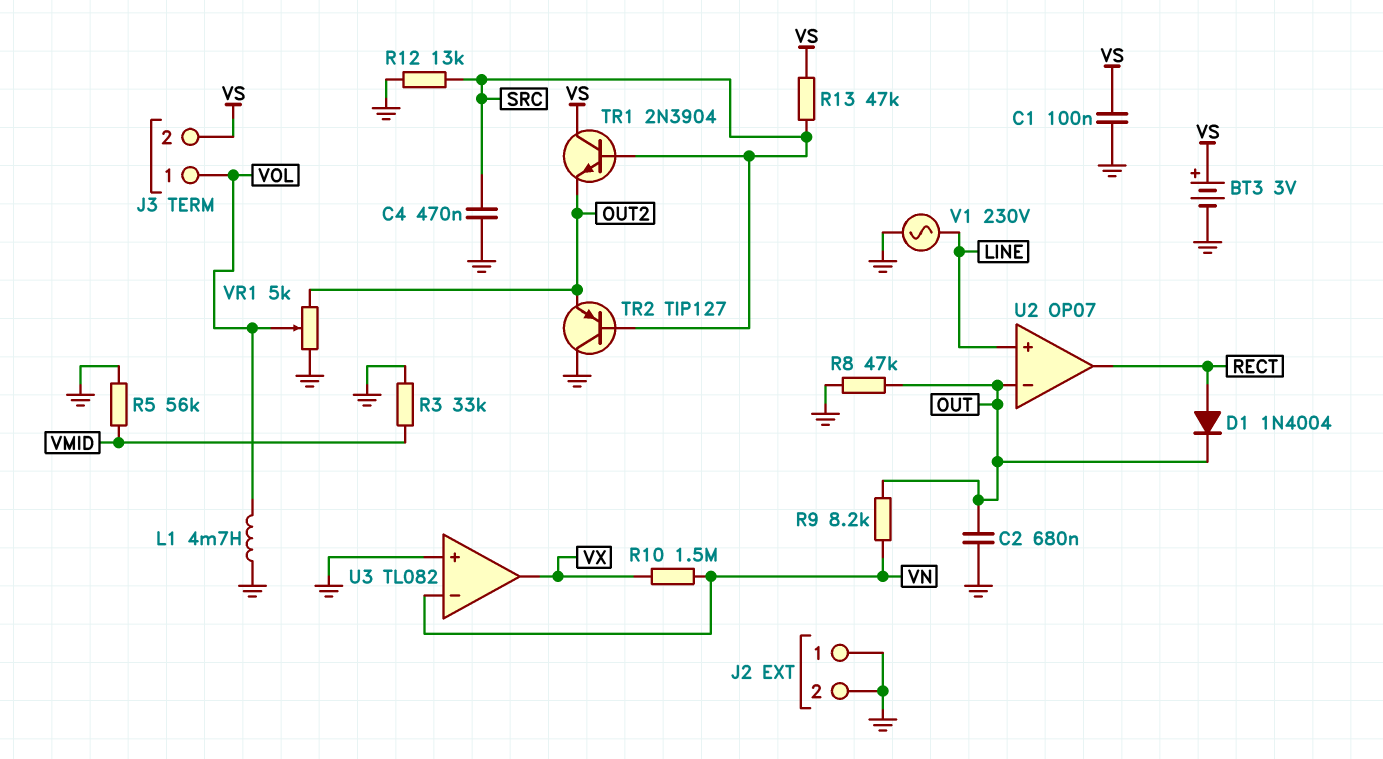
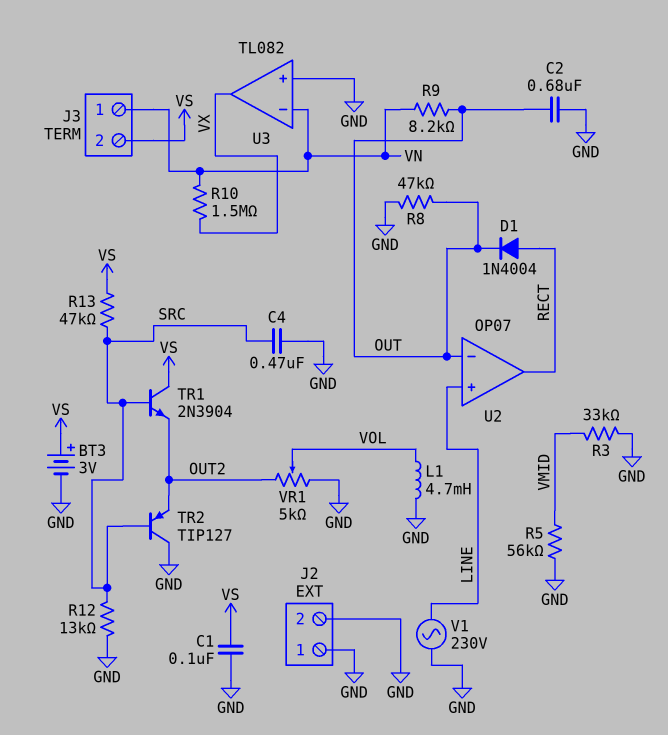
J3 pin 1: VOL -> VN

